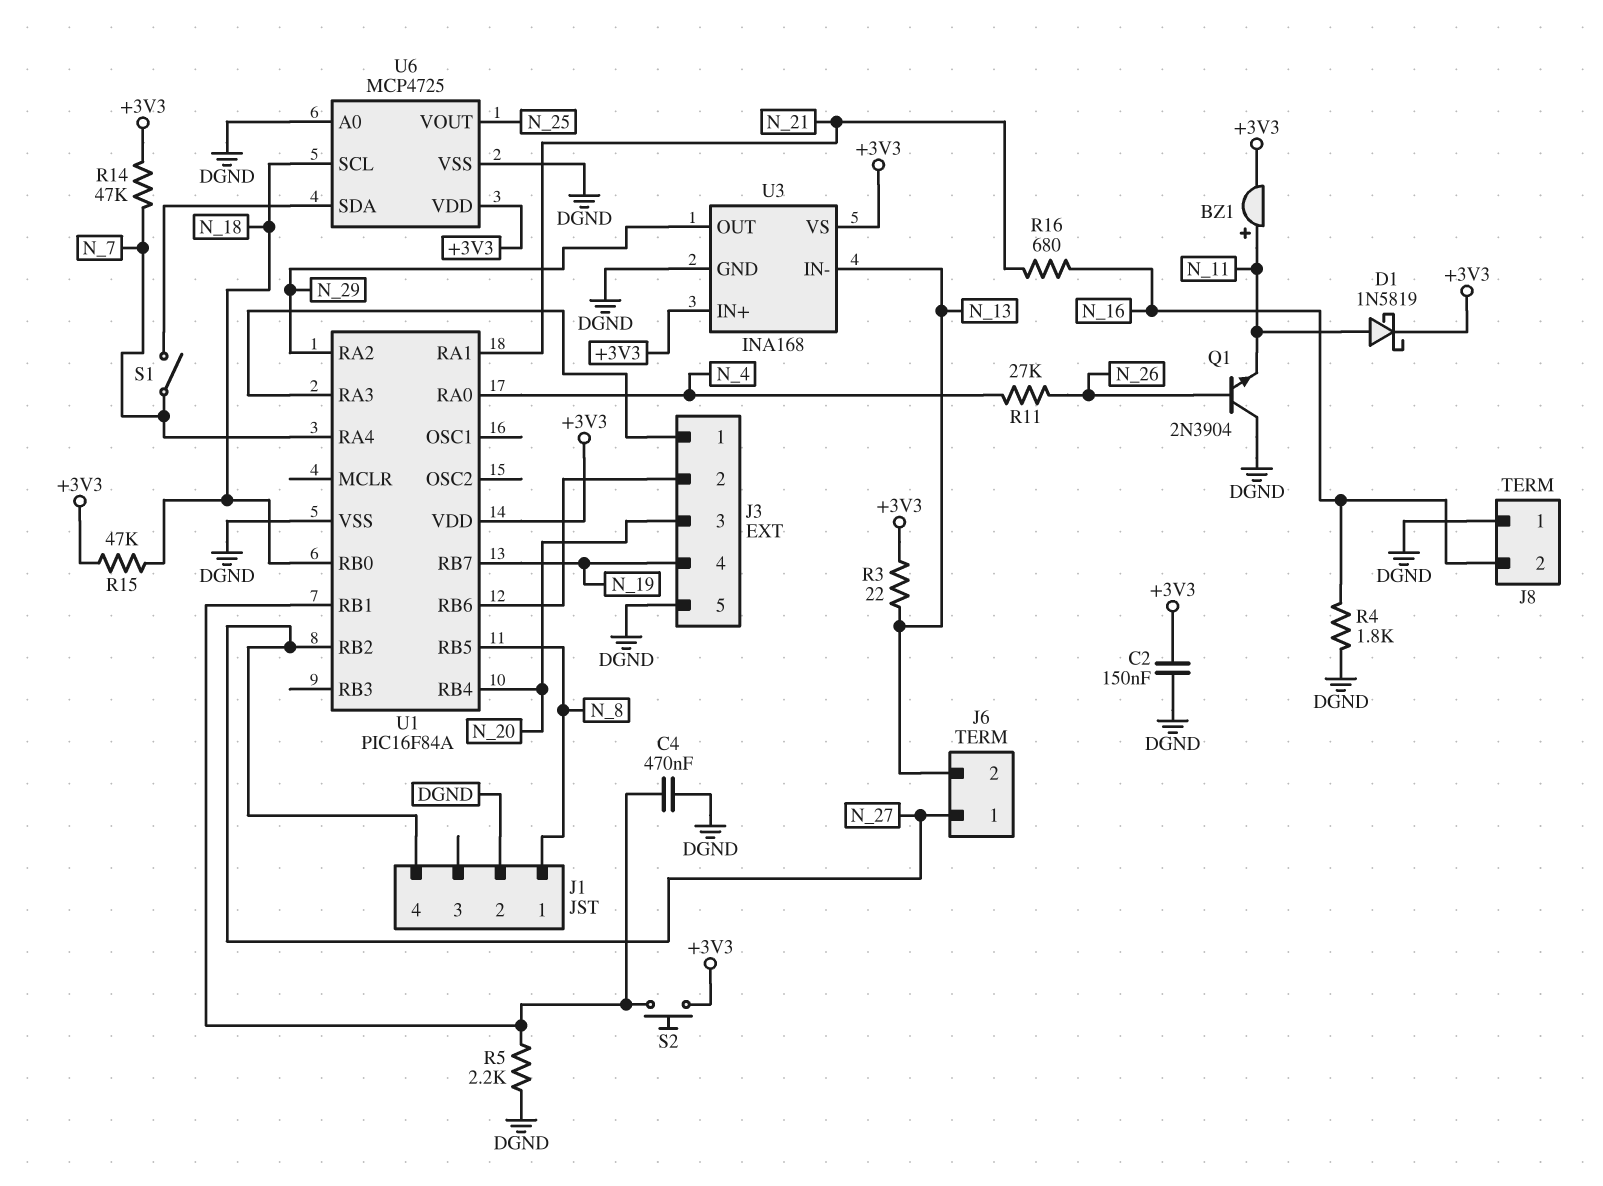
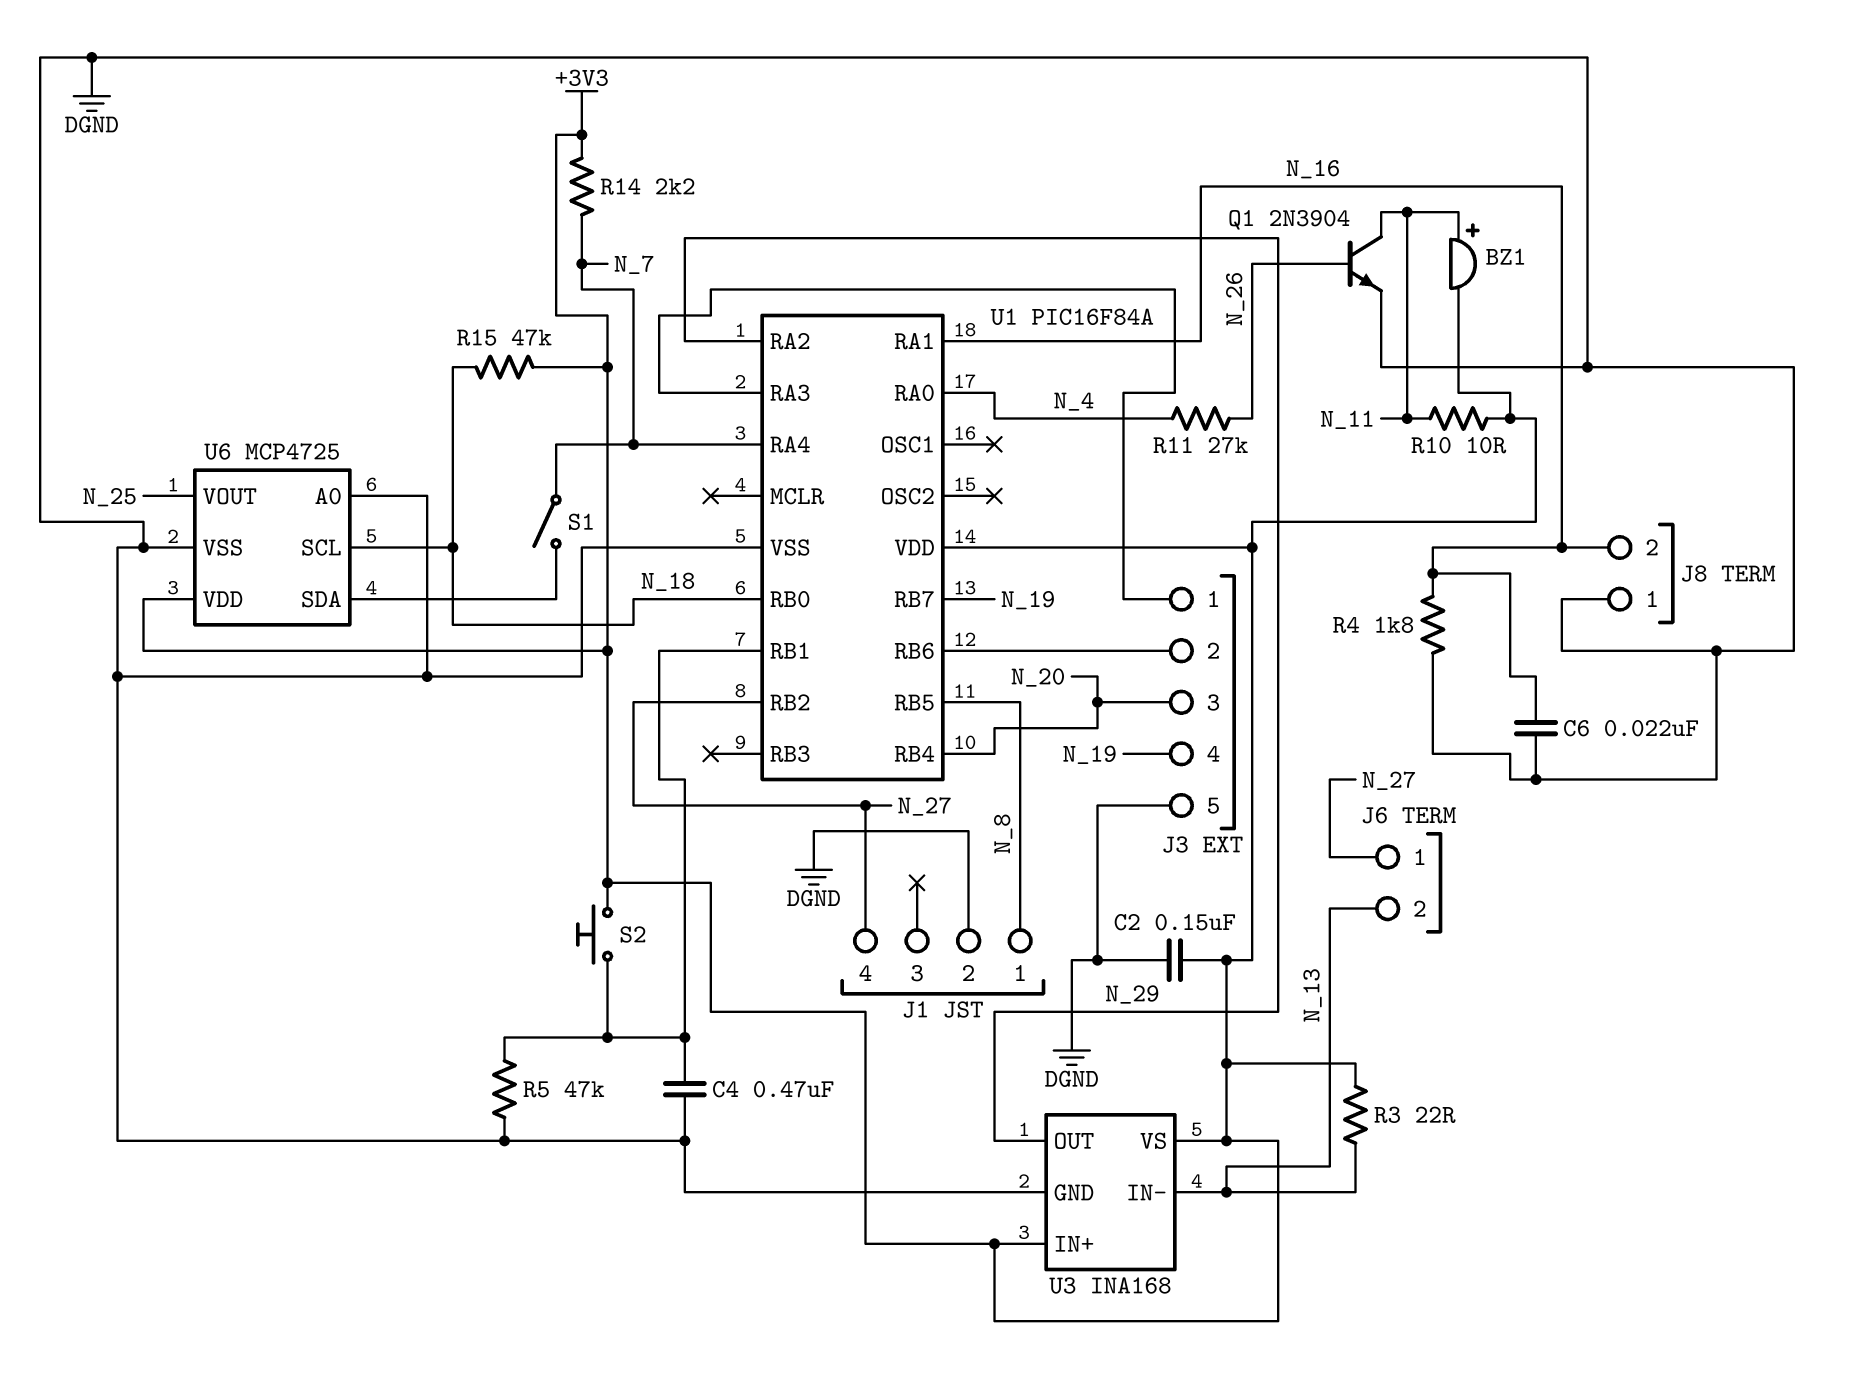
C6: none -> 22nF (DGND, N_16)
D1: schottky 1N5819 (A N_11, K +3V3) -> none
Q1: NPN 2N3904 (B N_26, C DGND, E N_11) -> NPN 2N3904 (B N_26, C N_11, E DGND)
R5: 2.2k (DGND, U1/RB1) -> 47k (DGND, U1/RB1)
R10: none -> 10 (+3V3, N_11)
R14: 47k (+3V3, N_7) -> 2.2k (+3V3, N_7)
R16: 680 (N_16, N_21) -> none
U1 pin RA1: N_21 -> N_16

